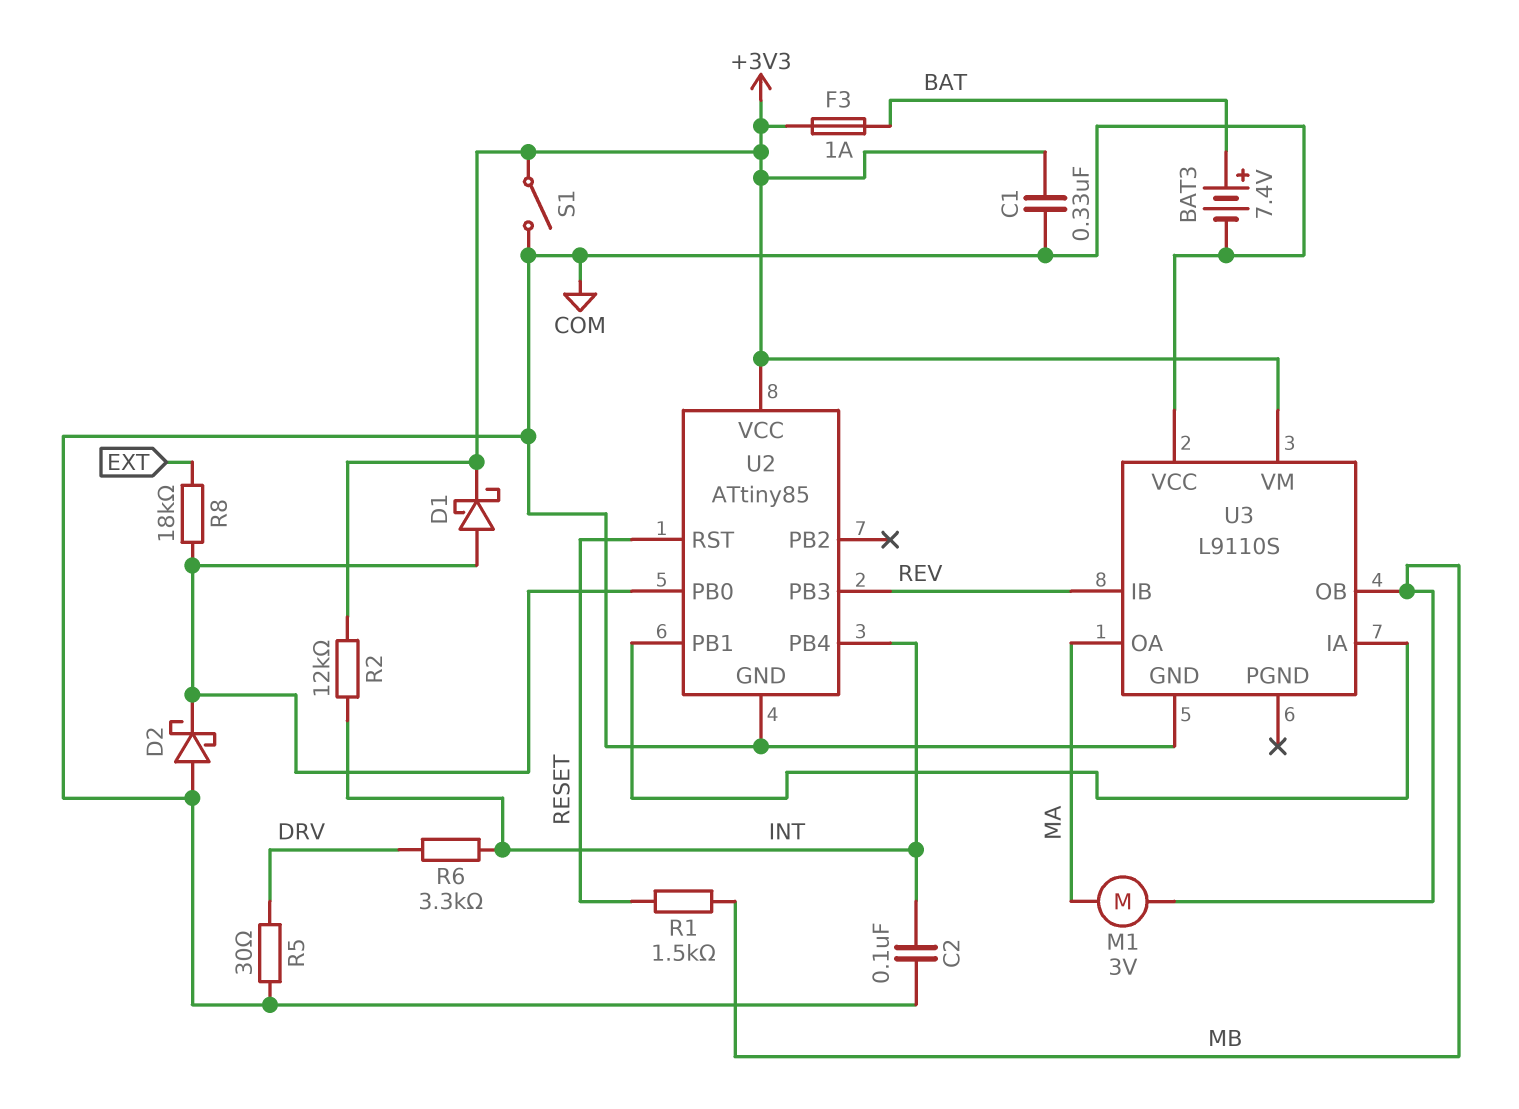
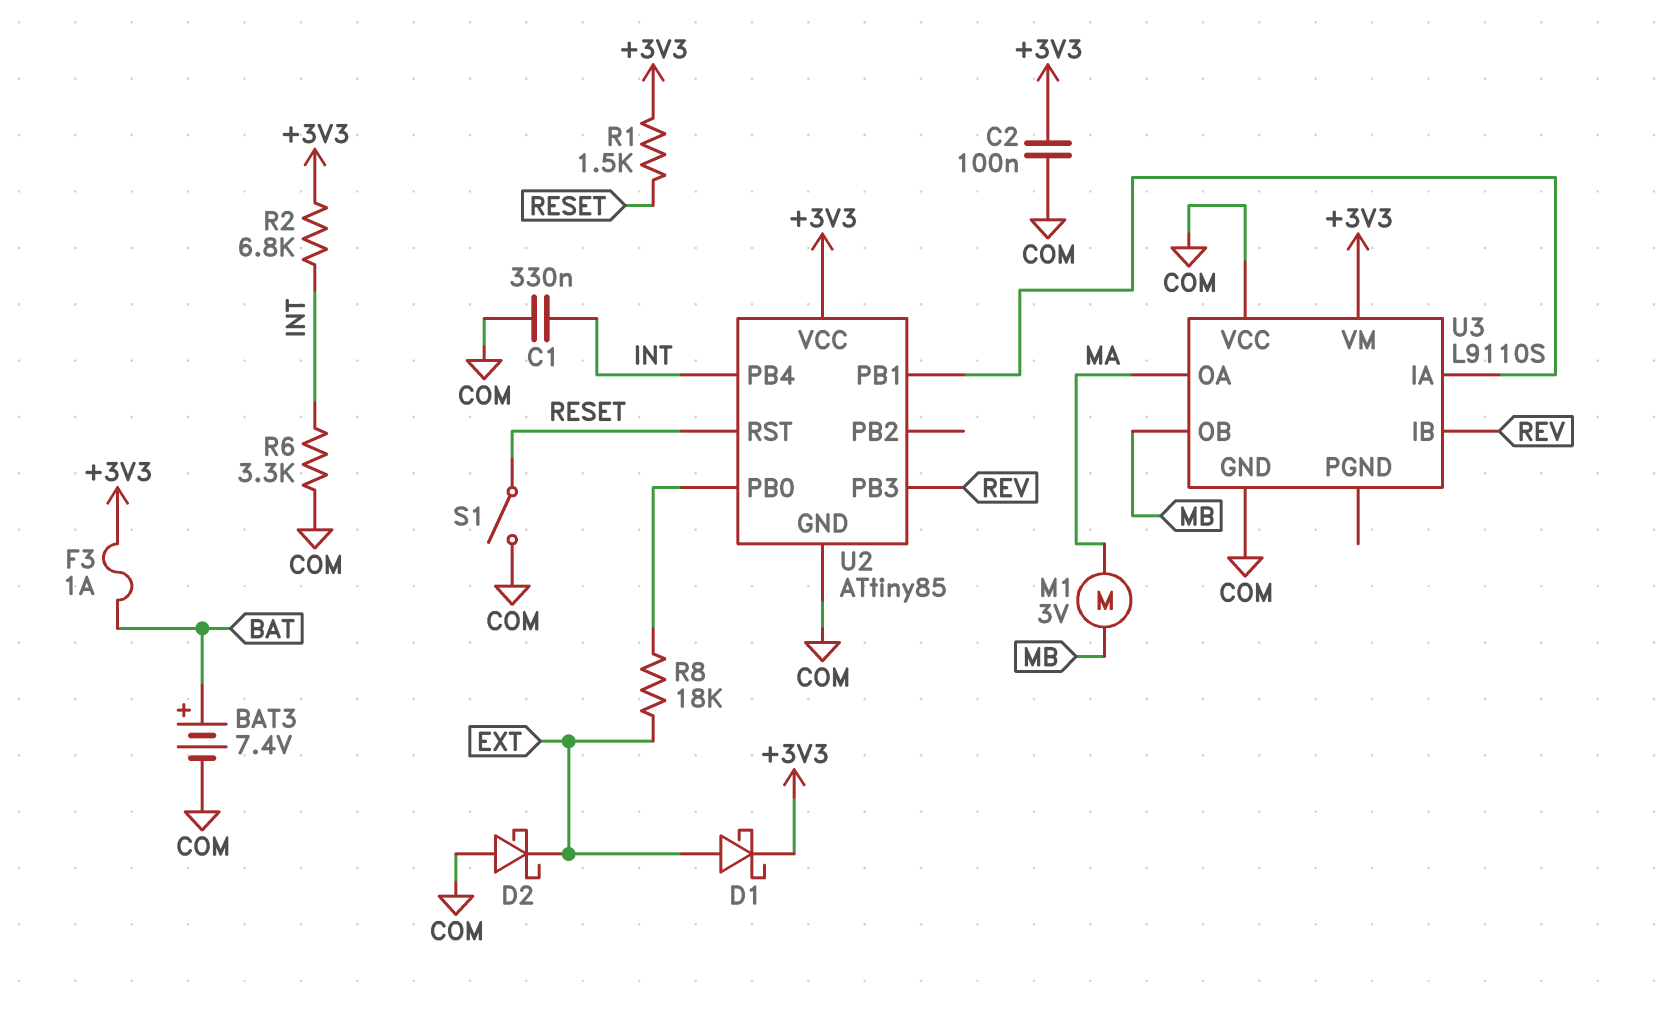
C1: 330nF (+3V3, COM) -> 330nF (COM, INT)
C2: 100nF (COM, INT) -> 100nF (+3V3, COM)
D1: schottky (A U2/PB0, K +3V3) -> schottky (A EXT, K +3V3)
D2: schottky (A COM, K U2/PB0) -> schottky (A COM, K EXT)
R1: 1.5k (MB, RESET) -> 1.5k (+3V3, RESET)
R2: 12k (+3V3, INT) -> 6.8k (+3V3, INT)
R5: 30 (COM, DRV) -> none
R6: 3.3k (DRV, INT) -> 3.3k (COM, INT)
S1: switch (+3V3, COM) -> switch (COM, RESET)

